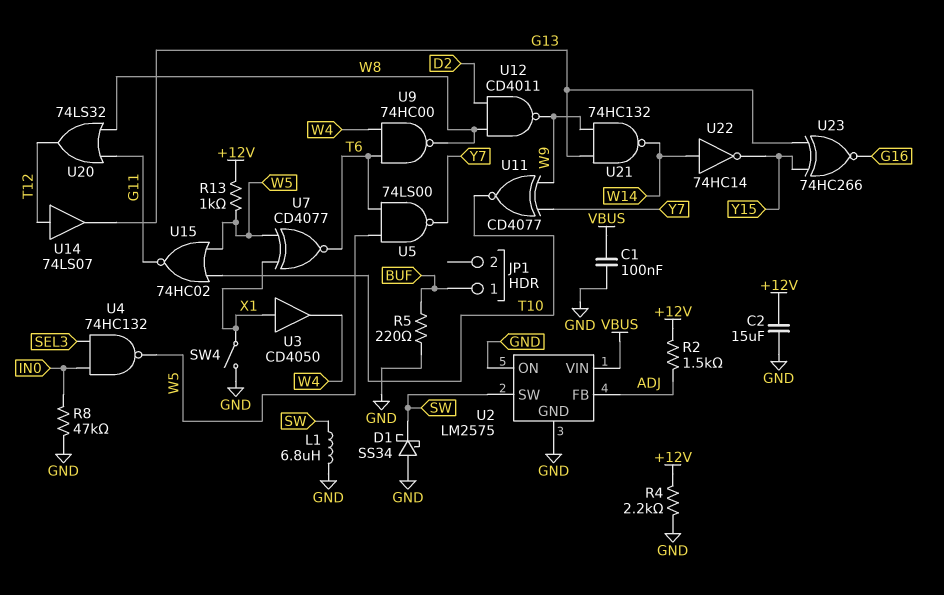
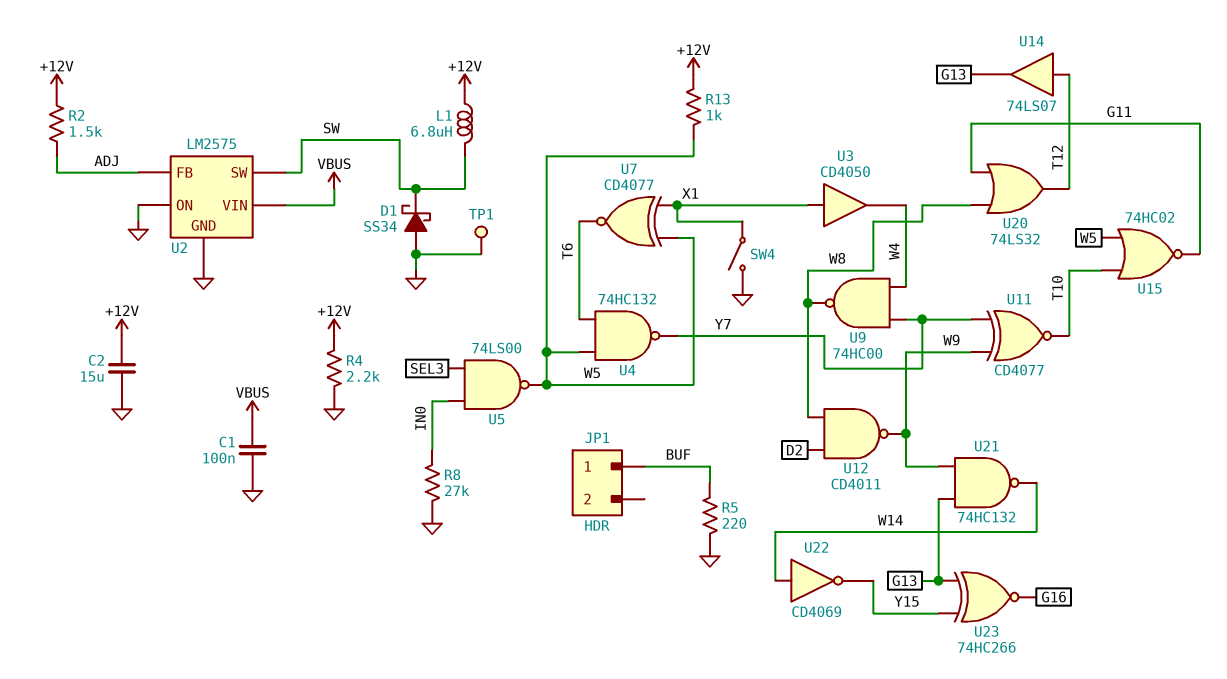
L1: 6.8uH (GND, SW) -> 6.8uH (+12V, SW)
R8: 47k (GND, IN0) -> 27k (GND, IN0)
TP1: none -> test point (GND)
U4: NAND 74HC132 (in IN0, in SEL3, out W5) -> NAND 74HC132 (in T6, in W5, out Y7)
U5: NAND 74LS00 (in T6, in W5, out Y7) -> NAND 74LS00 (in IN0, in SEL3, out W5)
U9: NAND 74HC00 (in T6, in W4, out W8) -> NAND 74HC00 (in W4, in Y7, out W8)
U22: NOT 74HC14 (in W14, out Y15) -> NOT CD4069 (in W14, out Y15)

